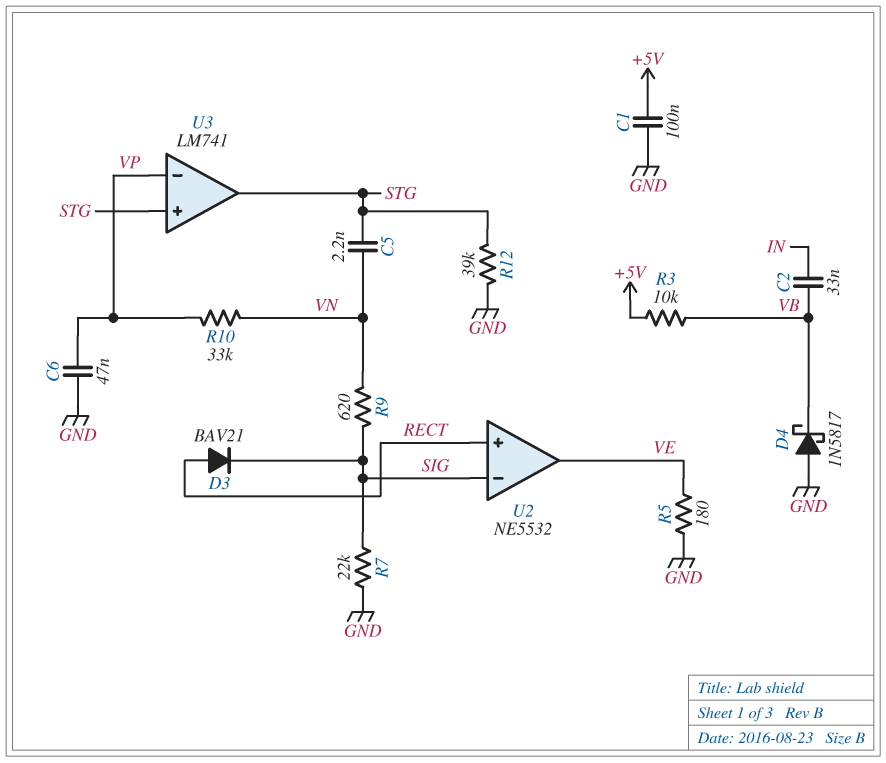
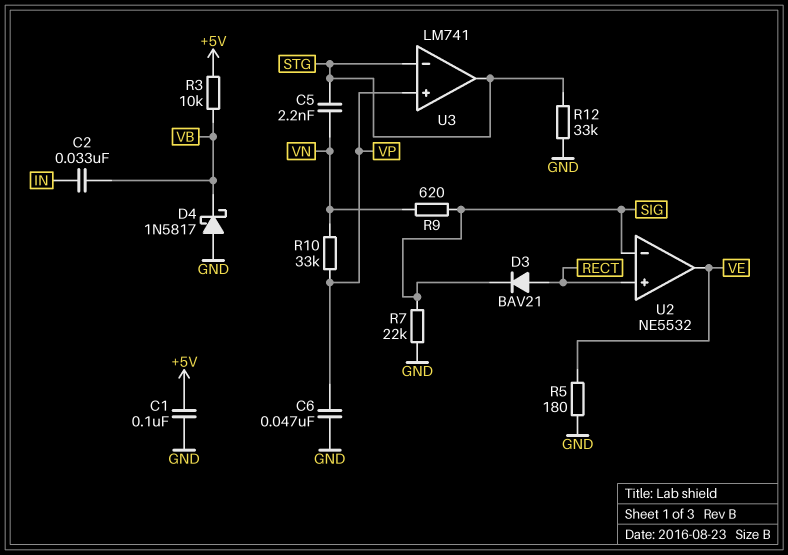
R12: 39k (GND, STG) -> 33k (GND, STG)
U3 pin in+: STG -> VP
U3 pin in-: VP -> STG

